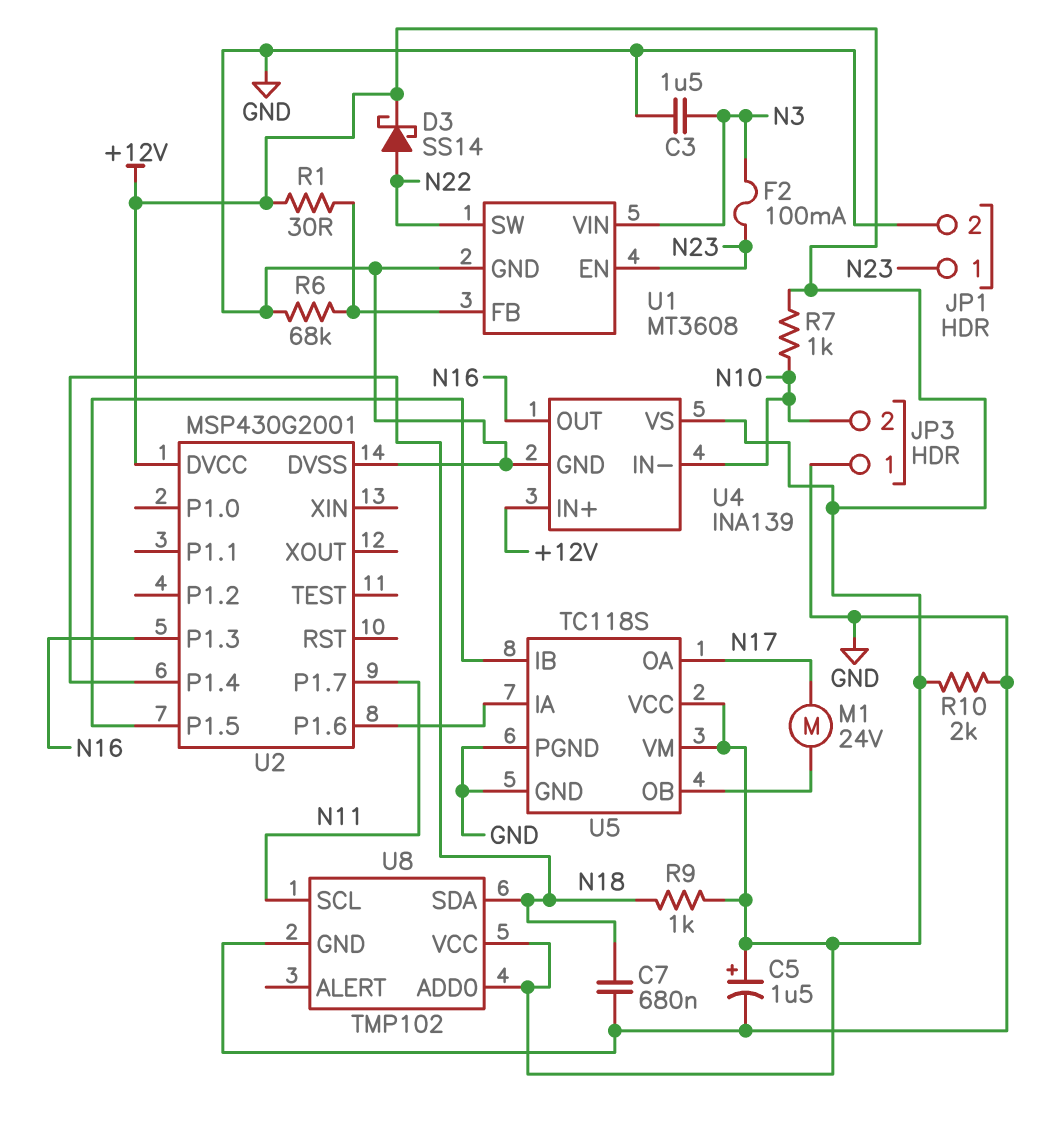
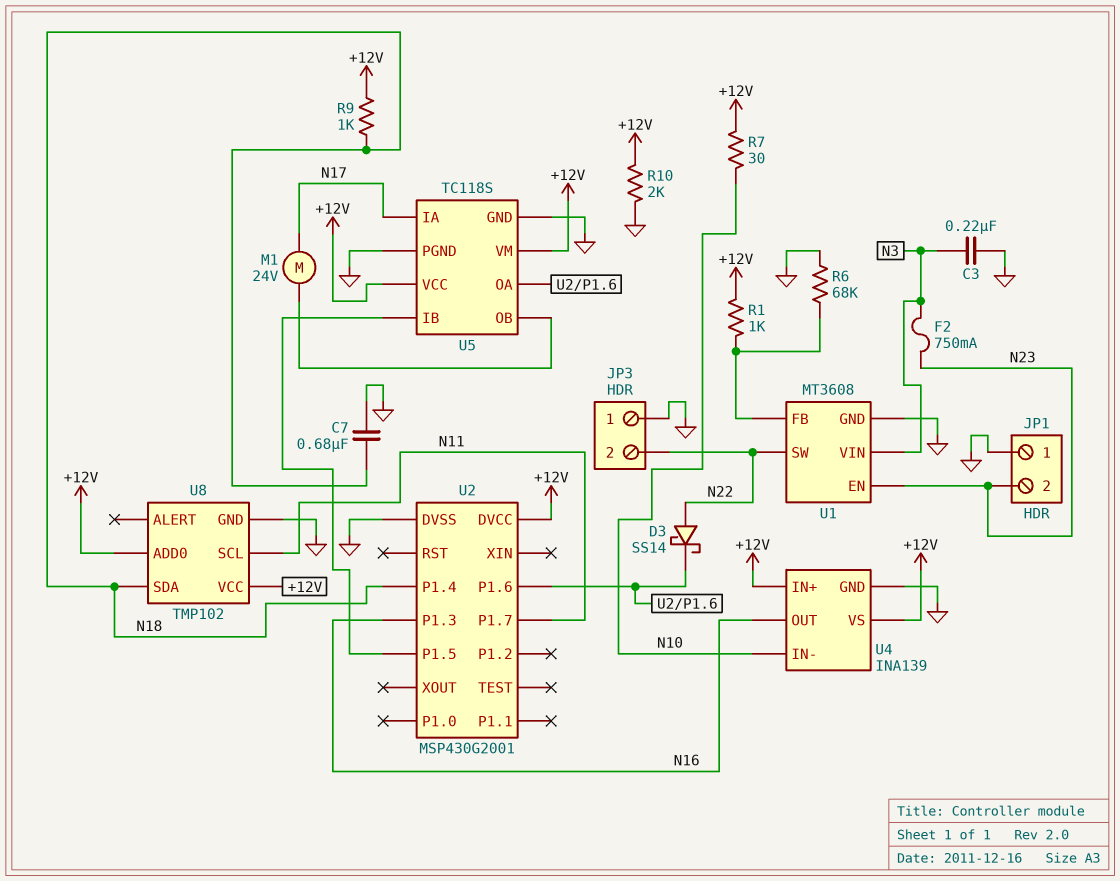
C3: 1.5uF (GND, N3) -> 220nF (GND, N3)
C5: 1.5uF (plus +12V, minus GND) -> none
D3: schottky SS14 (A N22, K +12V) -> schottky SS14 (A N22, K U2/P1.6)
F2: 100mA (N3, N23) -> 750mA (N3, N23)
JP1 pin 1: N23 -> GND
JP1 pin 2: GND -> N23
JP3 pin 2: N10 -> N22
R1: 30 (+12V, U1/FB) -> 1k (+12V, U1/FB)
R7: 1k (+12V, N10) -> 30 (+12V, N10)
U5 pin IA: U2/P1.6 -> N17
U5 pin OA: N17 -> U2/P1.6

